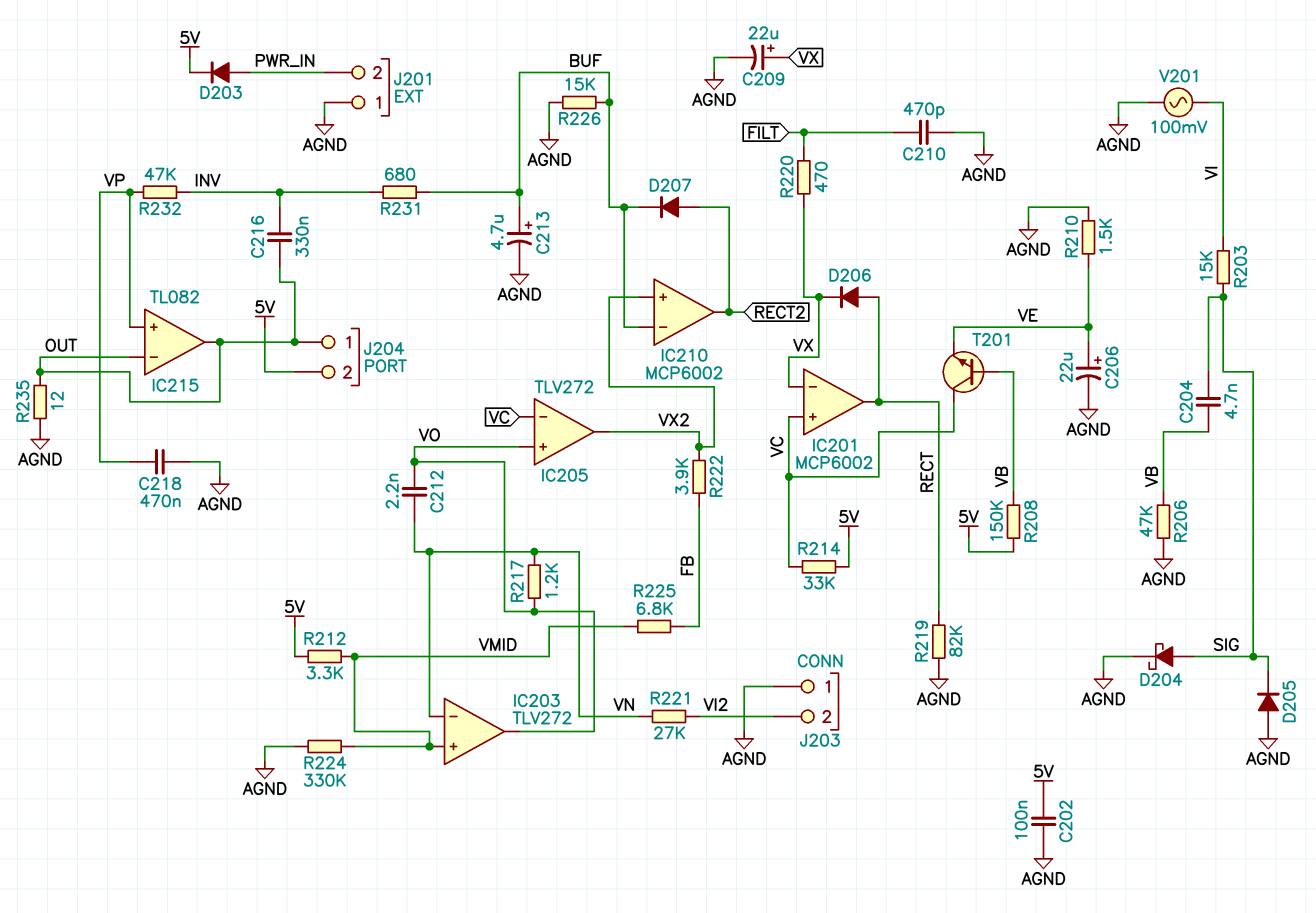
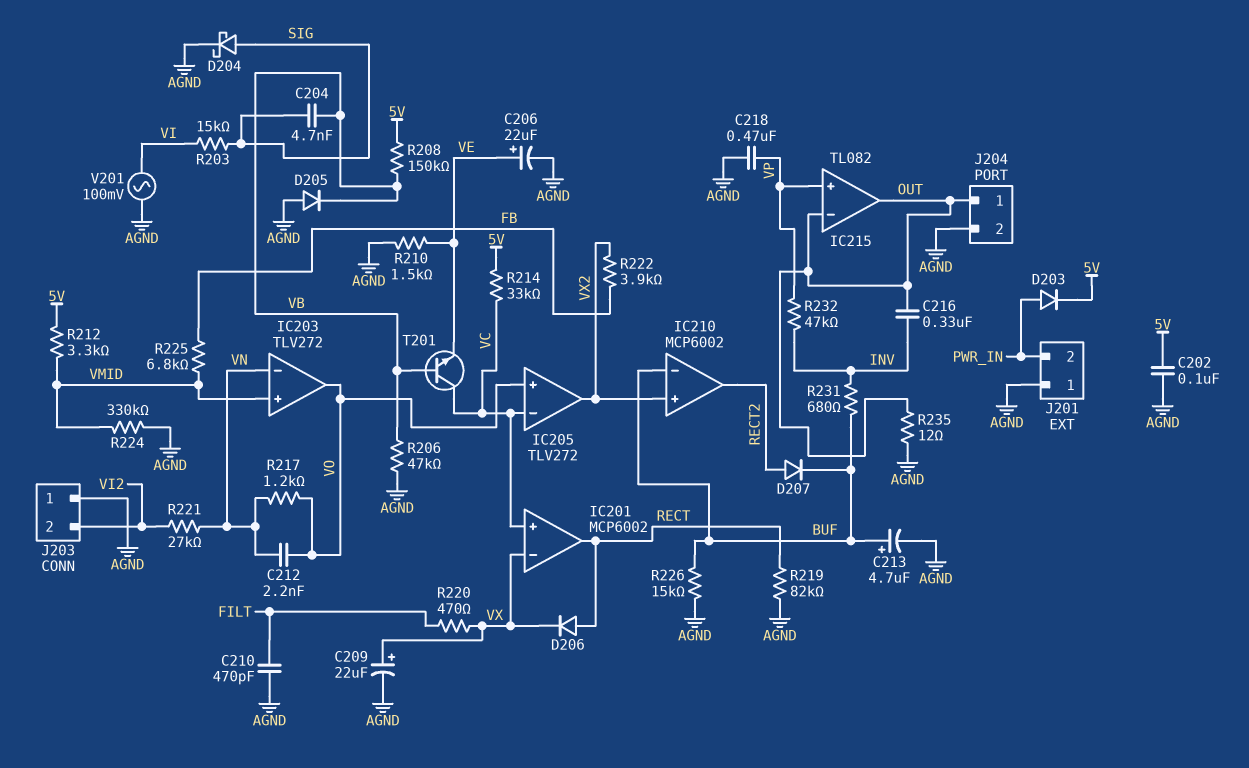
D205: diode (A AGND, K SIG) -> diode (A AGND, K VB)
J204 pin 2: 5V -> AGND

